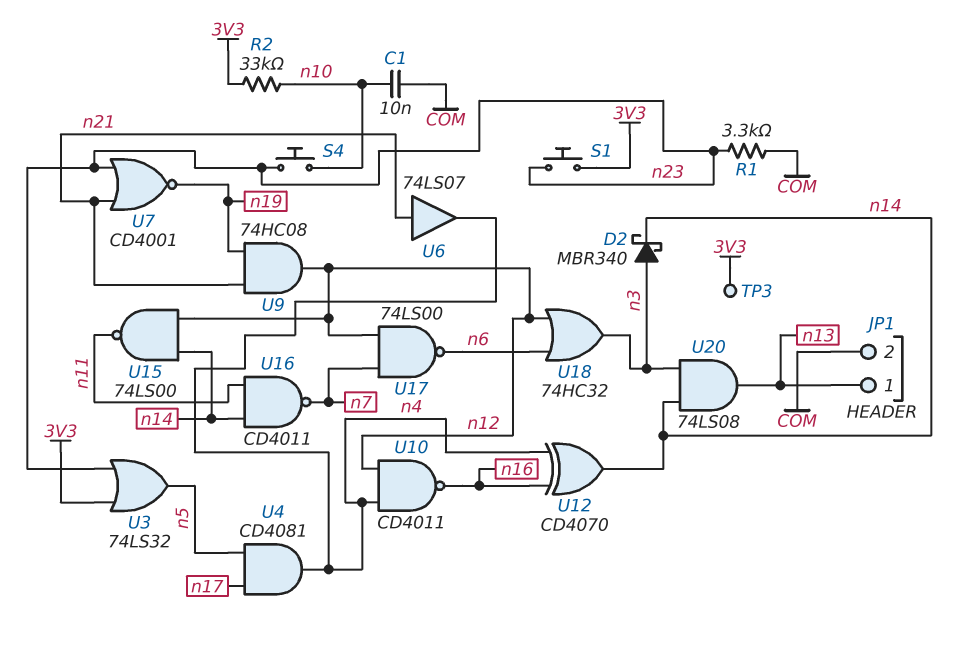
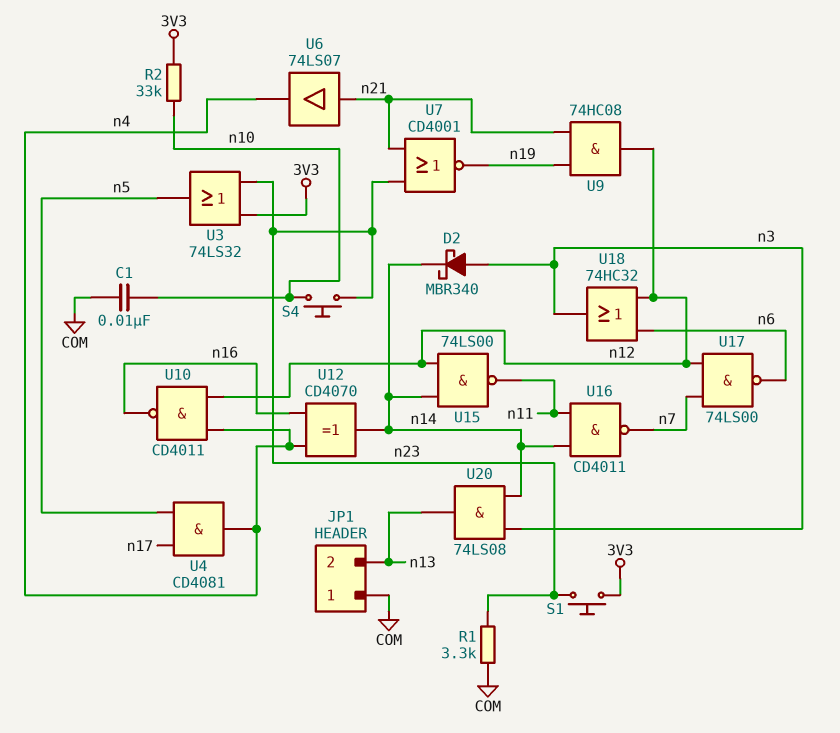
JP1 pin 1: n13 -> COM
JP1 pin 2: COM -> n13
TP3: test point (3V3) -> none

